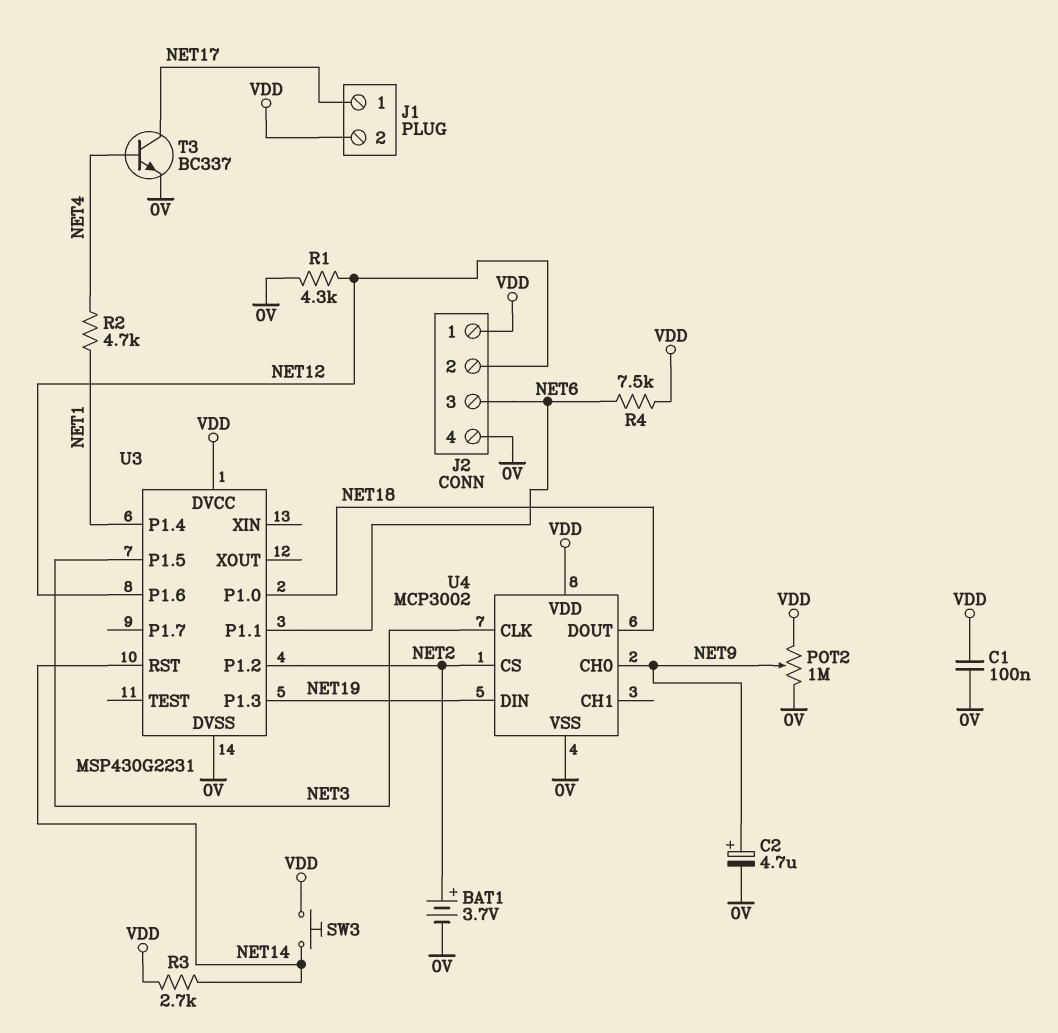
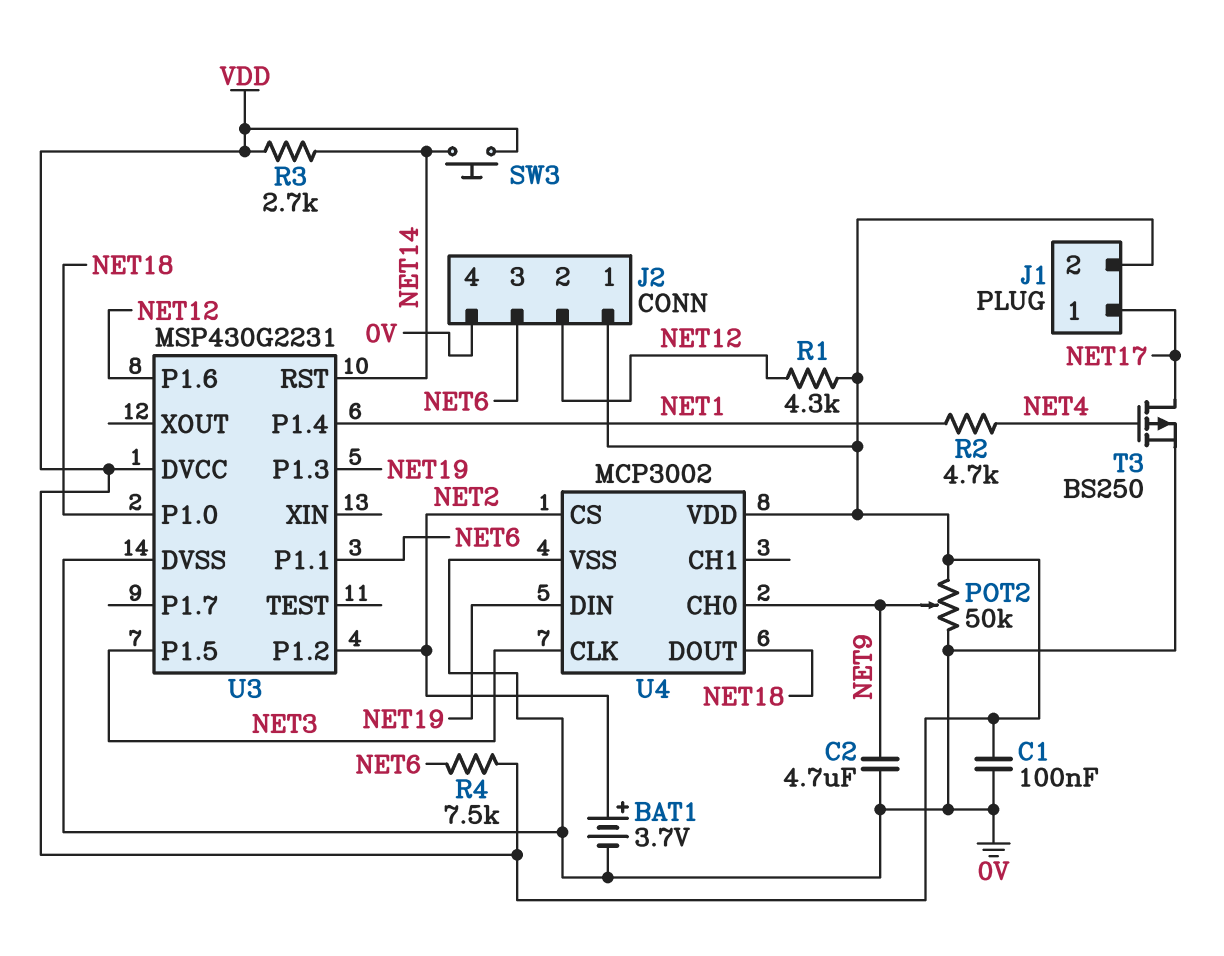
C2: 4.7uF (plus NET9, minus 0V) -> 4.7uF (0V, NET9)
POT2: 1M (0V, VDD, wiper NET9) -> 50k (0V, VDD, wiper NET9)
R1: 4.3k (0V, NET12) -> 4.3k (NET12, VDD)
T3: NPN BC337 (B NET4, C NET17, E 0V) -> PMOS BS250 (G NET4, D NET17, S 0V)

